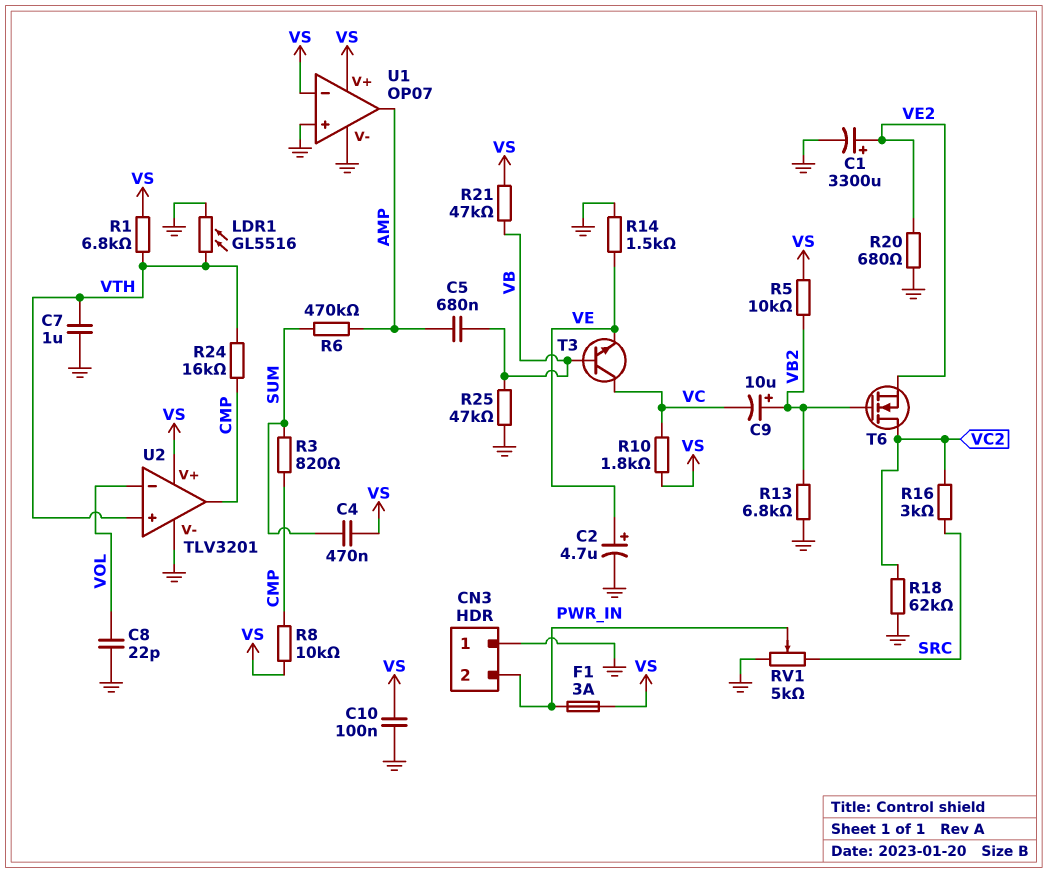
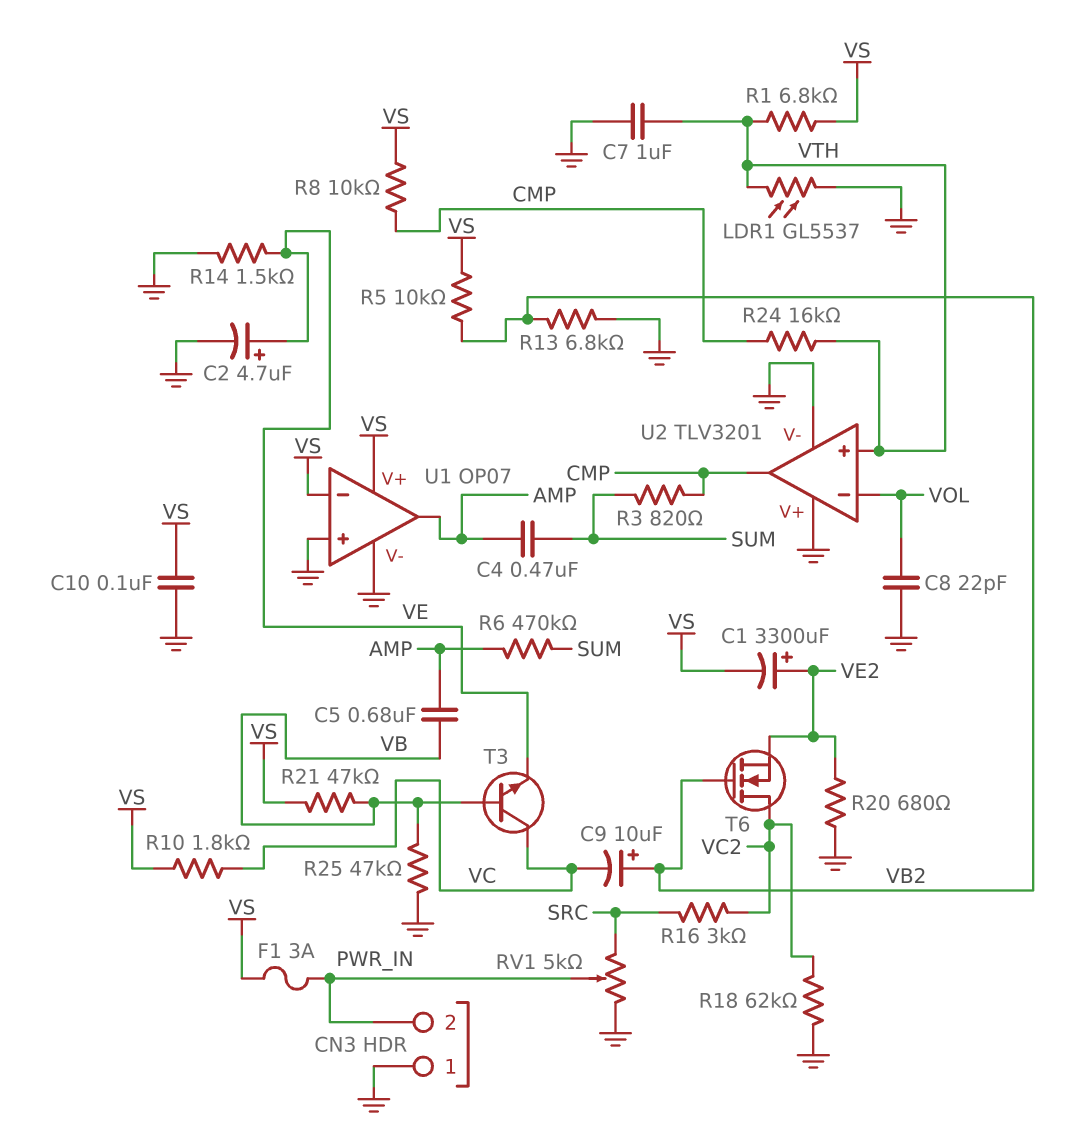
C1: 3300uF (plus VE2, minus GND) -> 3300uF (plus VE2, minus VS)
C4: 470nF (SUM, VS) -> 470nF (AMP, SUM)
LDR1: GL5516 (GND, VTH) -> GL5537 (GND, VTH)
U2 pin V+: VS -> GND

